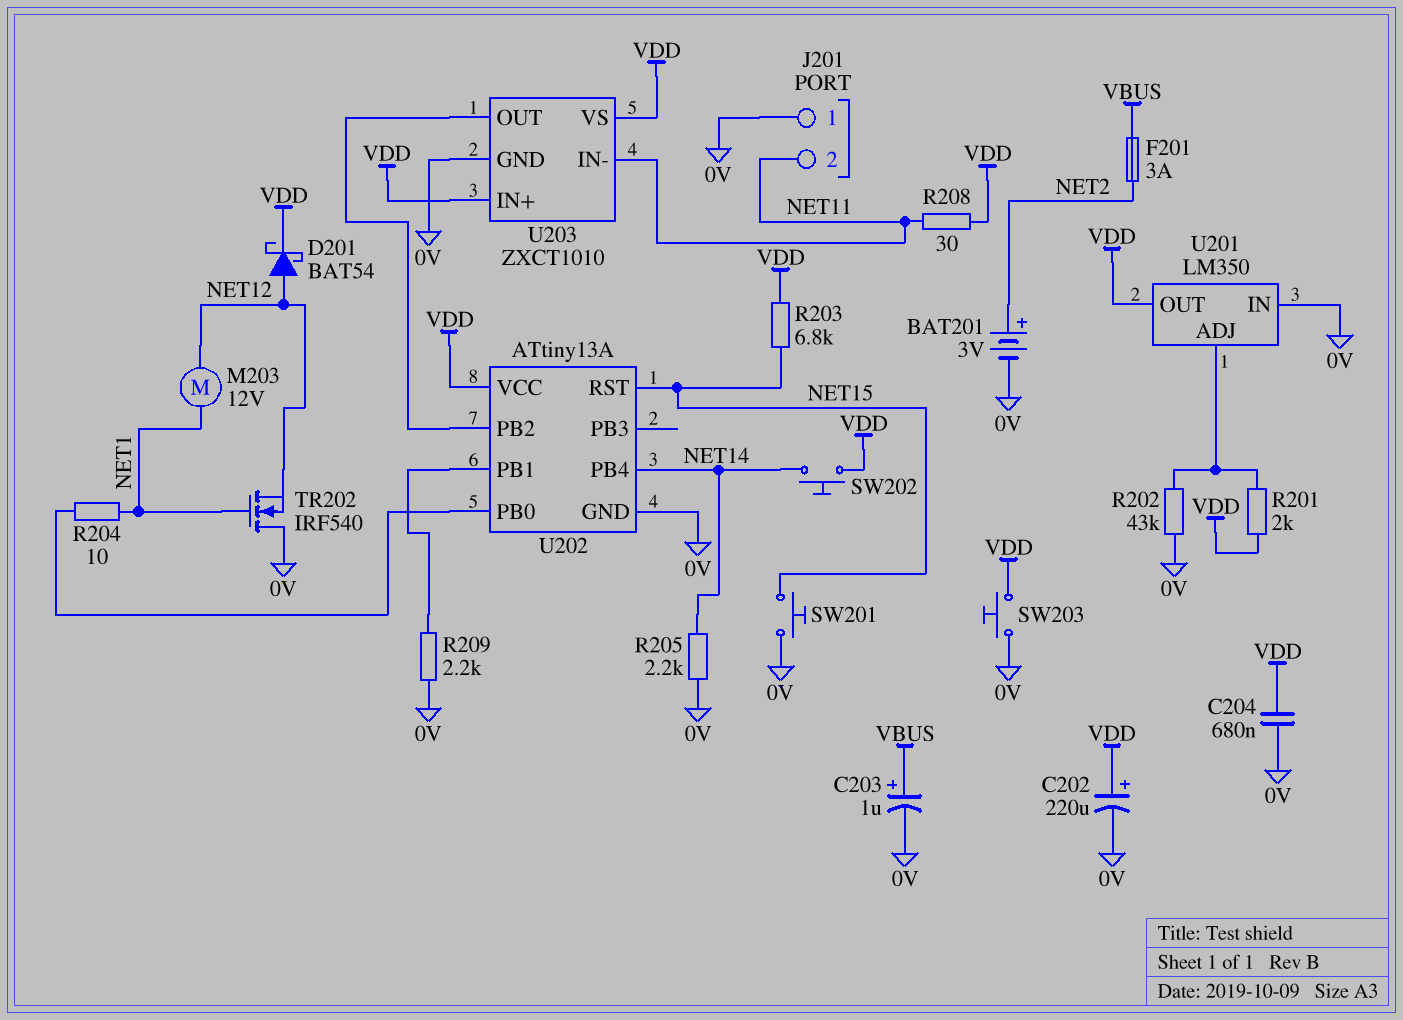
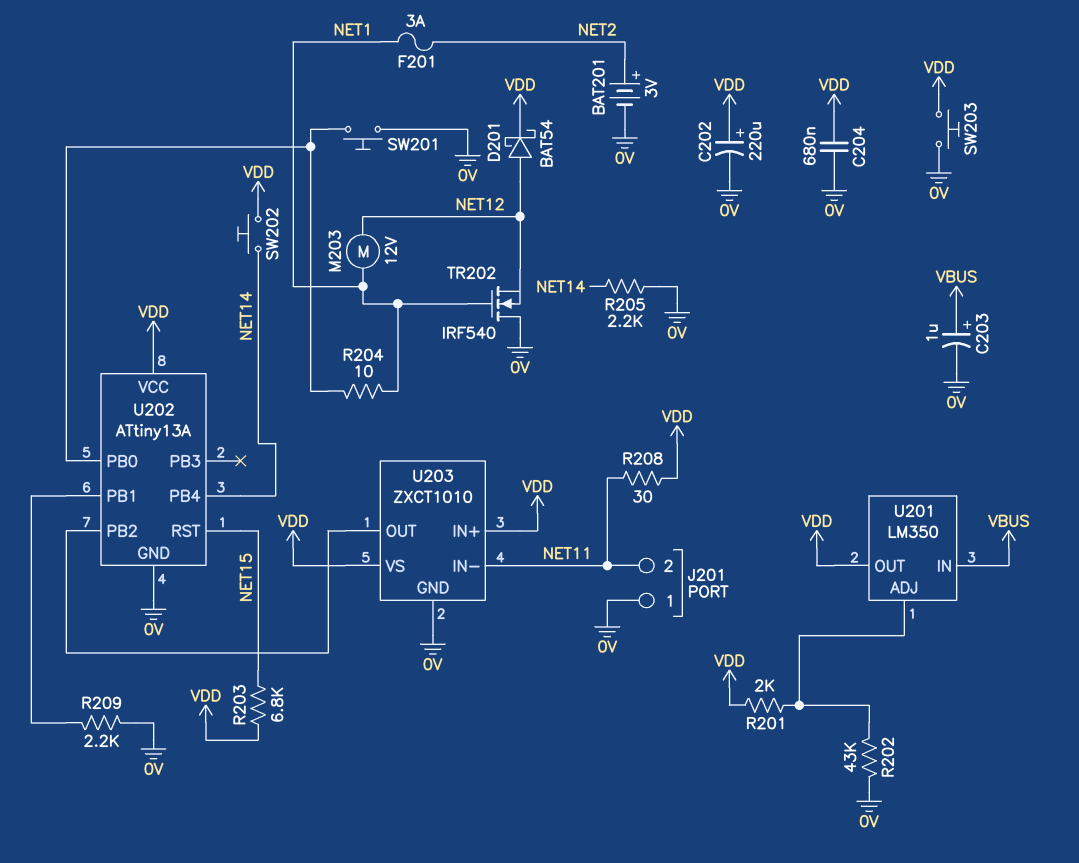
F201: 3A (NET2, VBUS) -> 3A (NET1, NET2)
SW201: button (0V, NET15) -> button (0V, U202/PB0)
U201 pin IN: 0V -> VBUS

